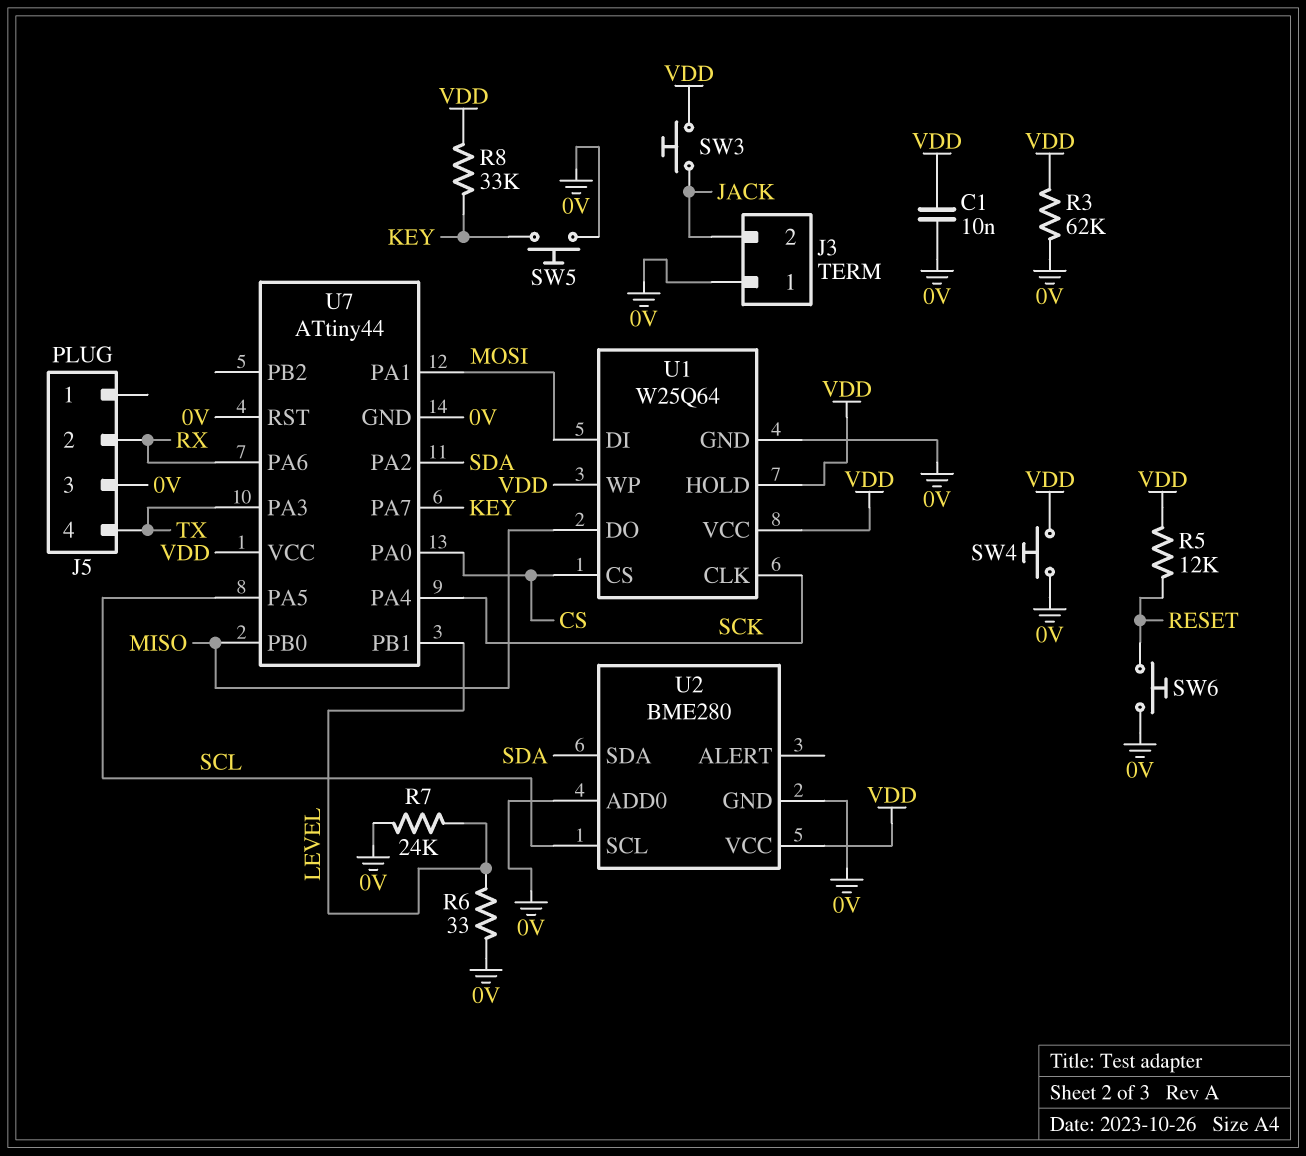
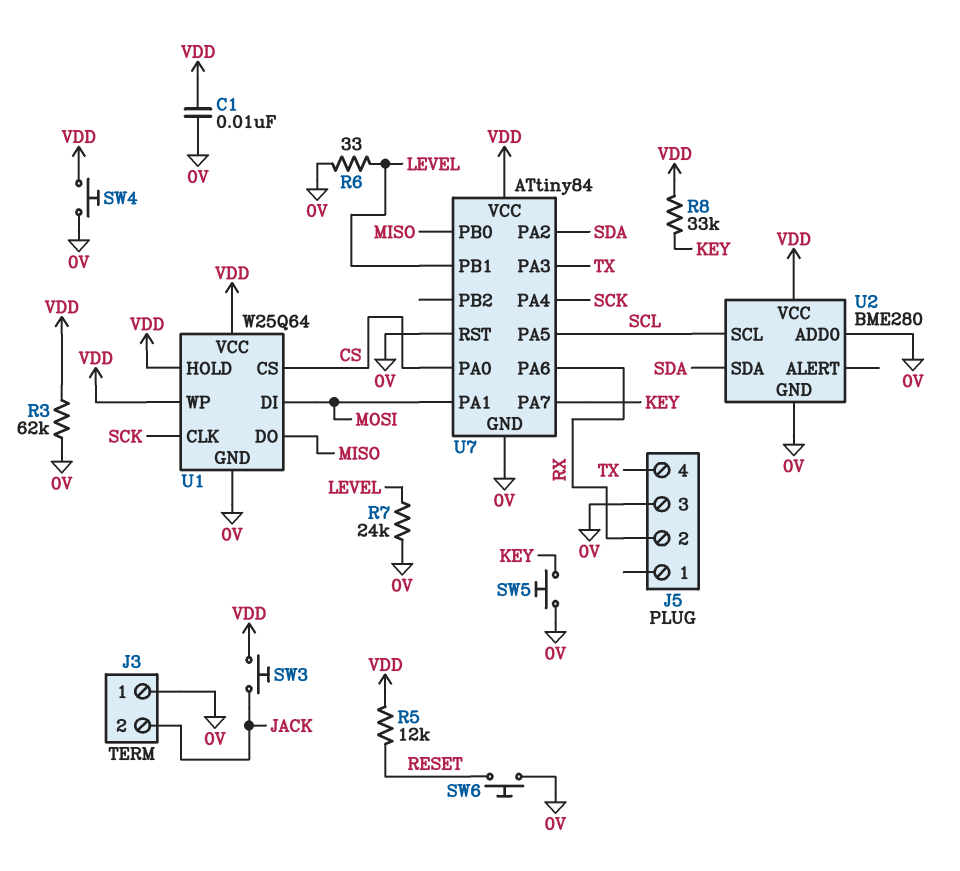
U7: ATtiny44 -> ATtiny84

